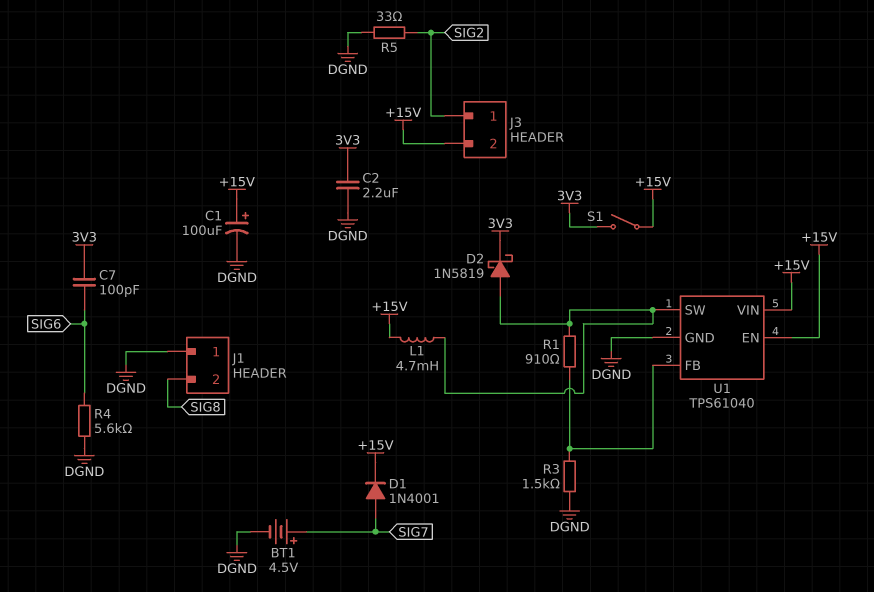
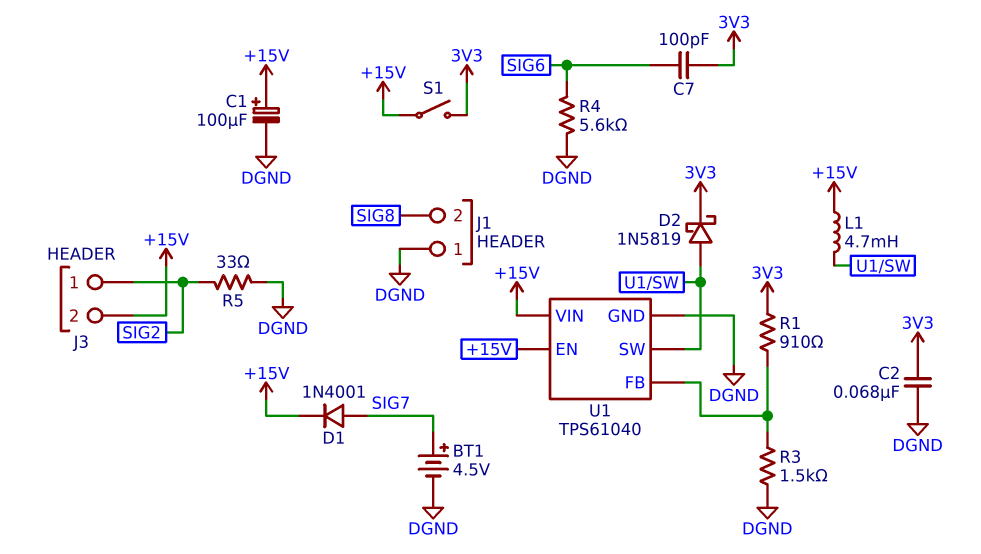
C2: 2.2uF (3V3, DGND) -> 68nF (3V3, DGND)
R1: 910 (U1/FB, U1/SW) -> 910 (3V3, U1/FB)

